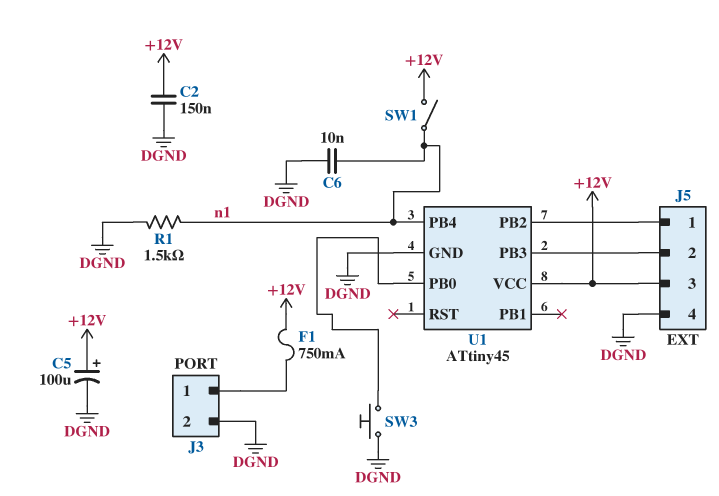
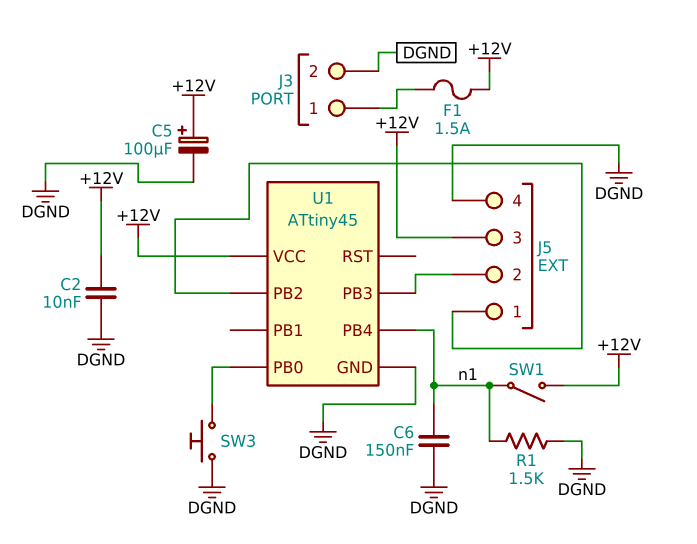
C2: 150nF (+12V, DGND) -> 10nF (+12V, DGND)
C6: 10nF (DGND, n1) -> 150nF (DGND, n1)
F1: 750mA (+12V, J3/1) -> 1.5A (+12V, J3/1)

